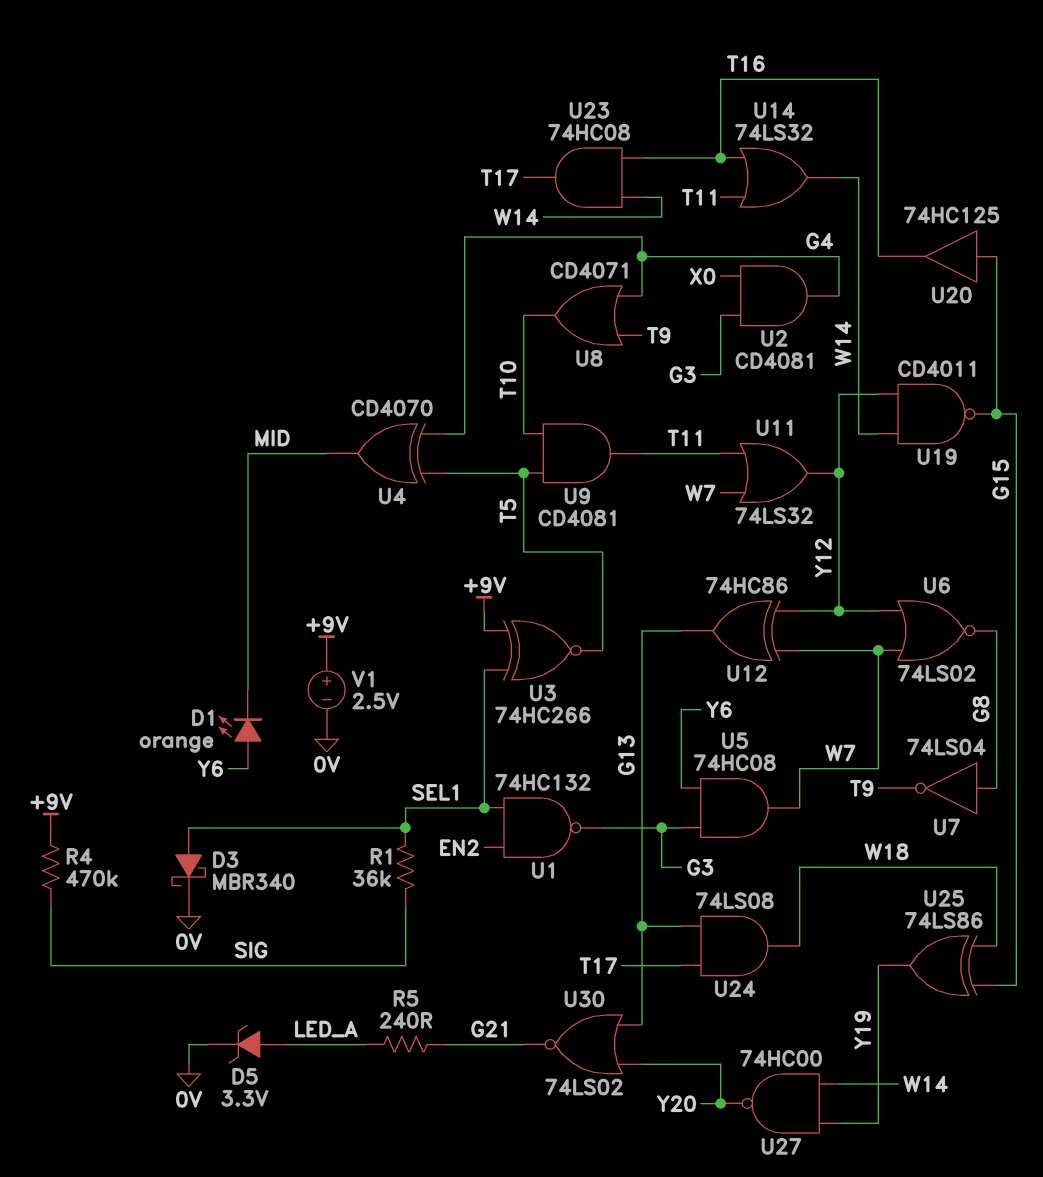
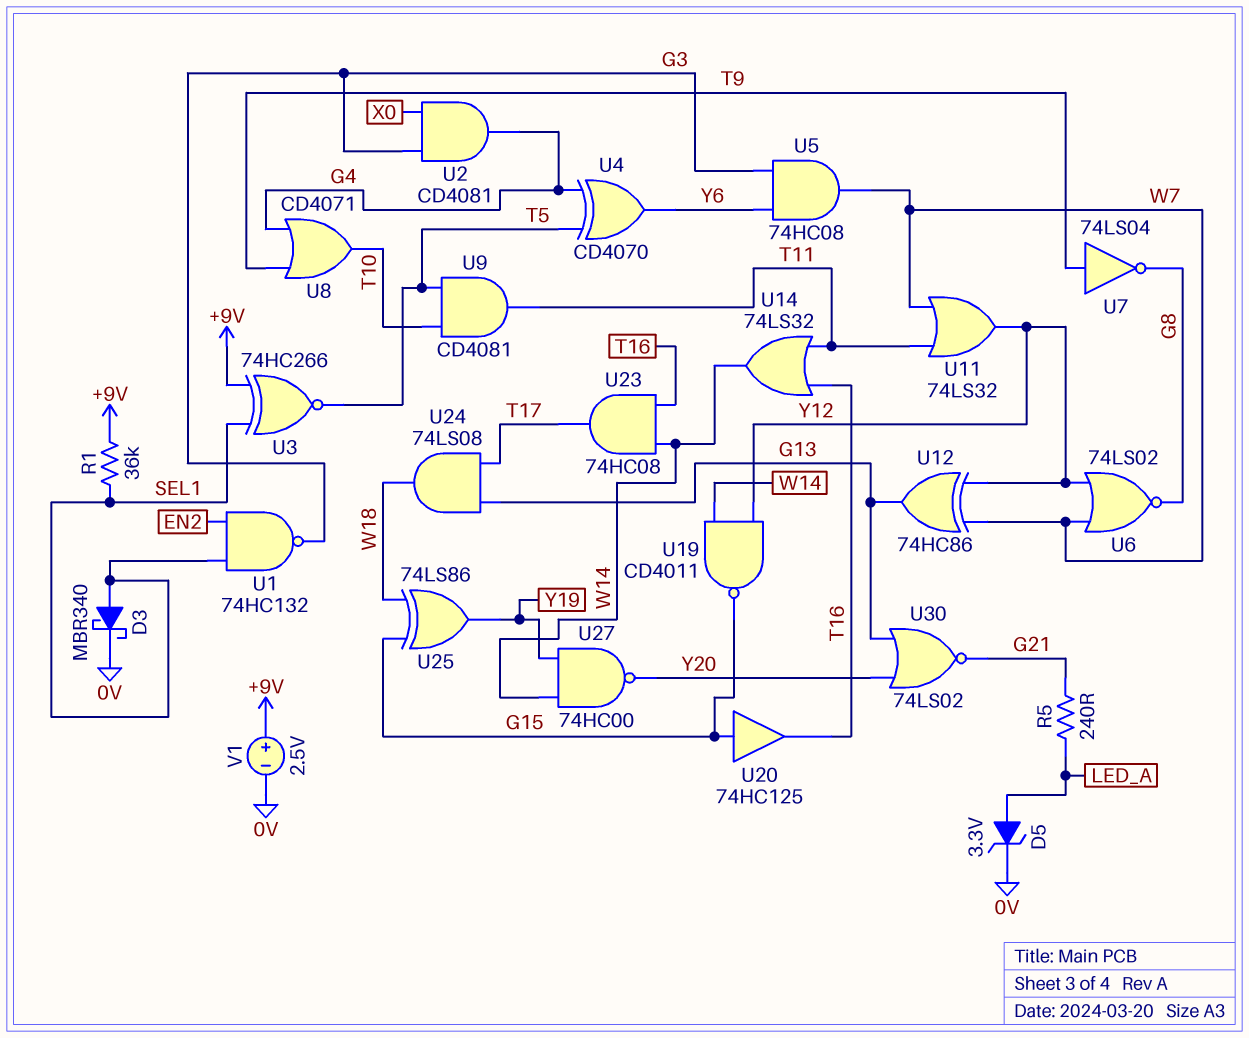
D1: LED orange (A Y6, K MID) -> none
R1: 36k (SEL1, SIG) -> 36k (+9V, SEL1)
R4: 470k (+9V, SIG) -> none
U4: XOR CD4070 (in G4, in T5, out MID) -> XOR CD4070 (in G4, in T5, out Y6)
U7: NOT 74LS04 (in G8, out T9) -> NOT 74LS04 (in T9, out G8)

